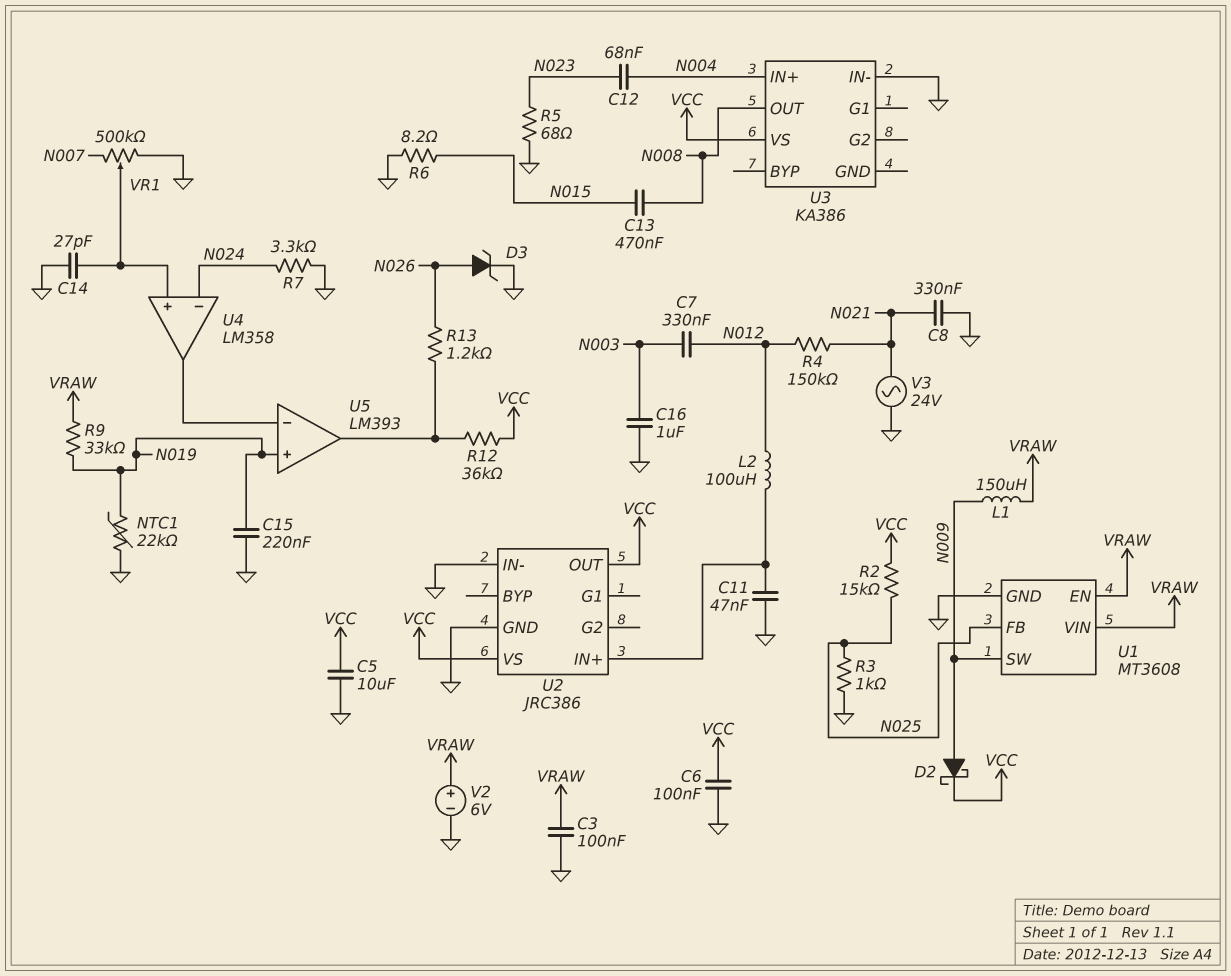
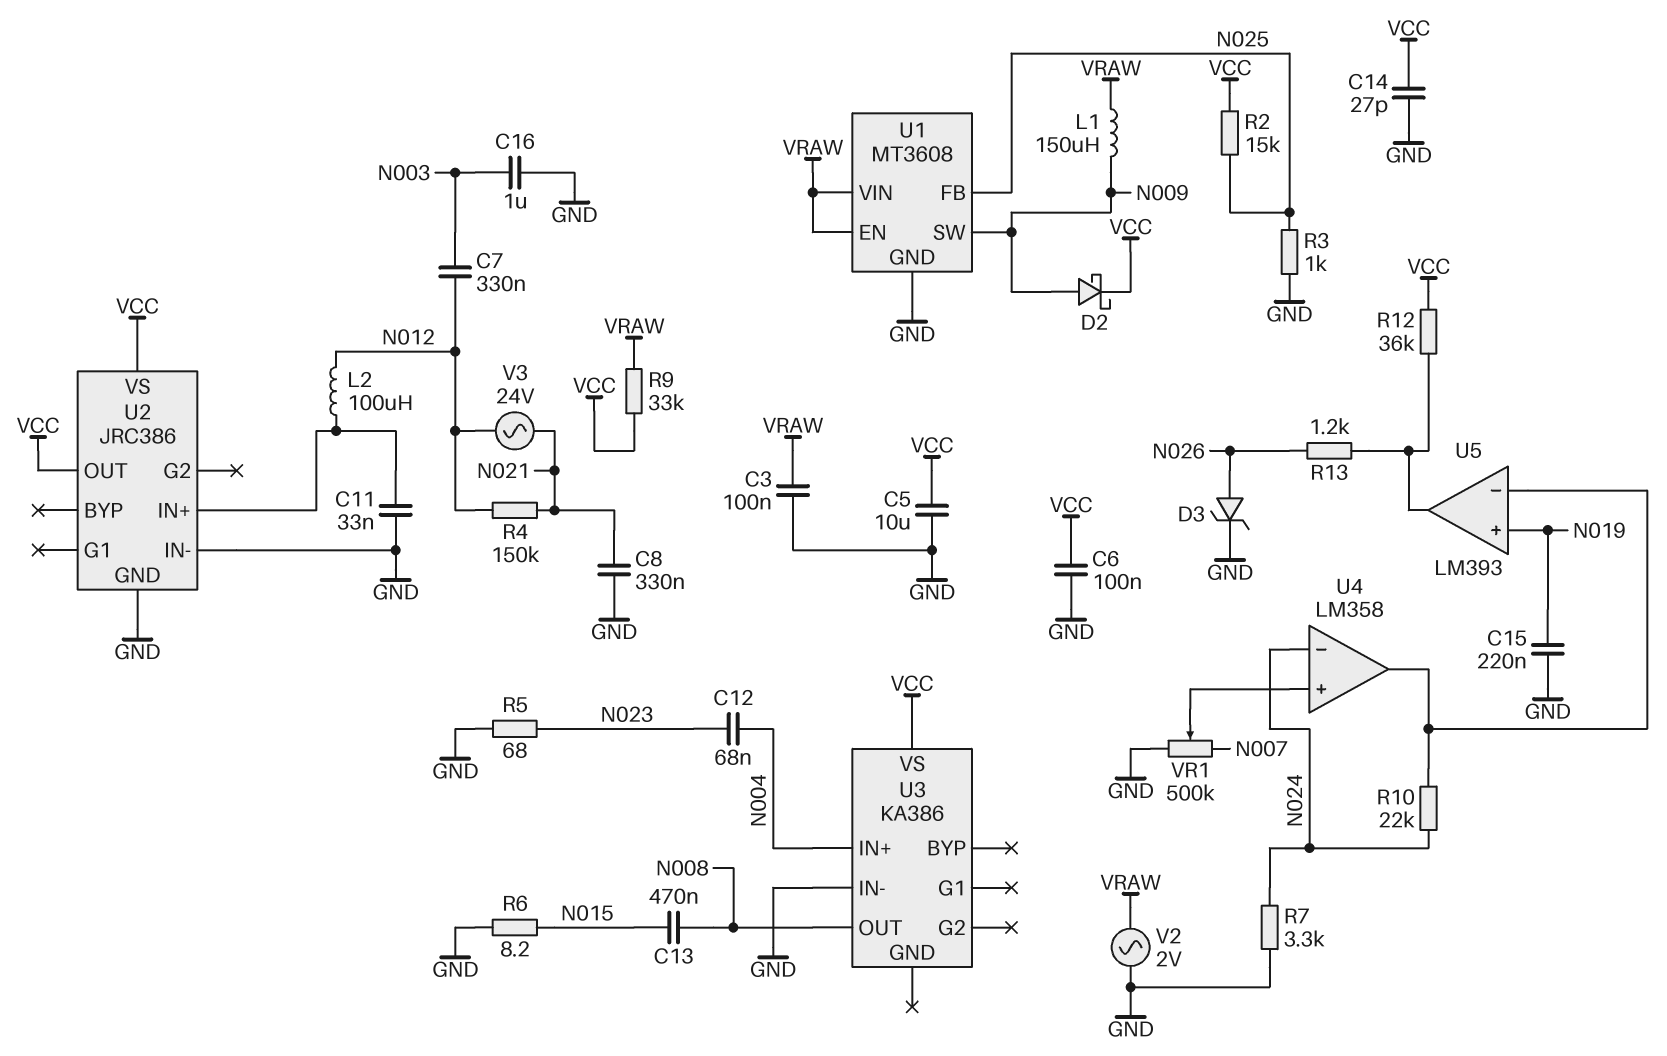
C11: 47nF (GND, U2/IN+) -> 33nF (GND, U2/IN+)
C14: 27pF (GND, U4/in+) -> 27pF (GND, VCC)
NTC1: 22k (GND, N019) -> none
R9: 33k (N019, VRAW) -> 33k (VCC, VRAW)
R10: none -> 22k (N024, U4/out)
V2: 6V (plus VRAW, minus GND) -> AC 2V (GND, VRAW)
V3: AC 24V (GND, N021) -> AC 24V (N012, N021)

